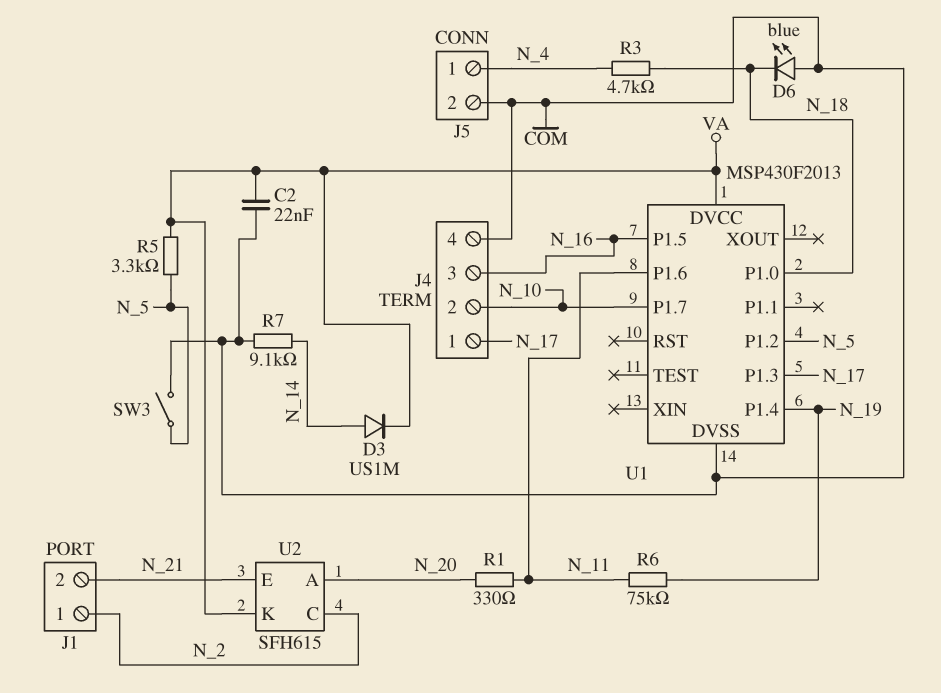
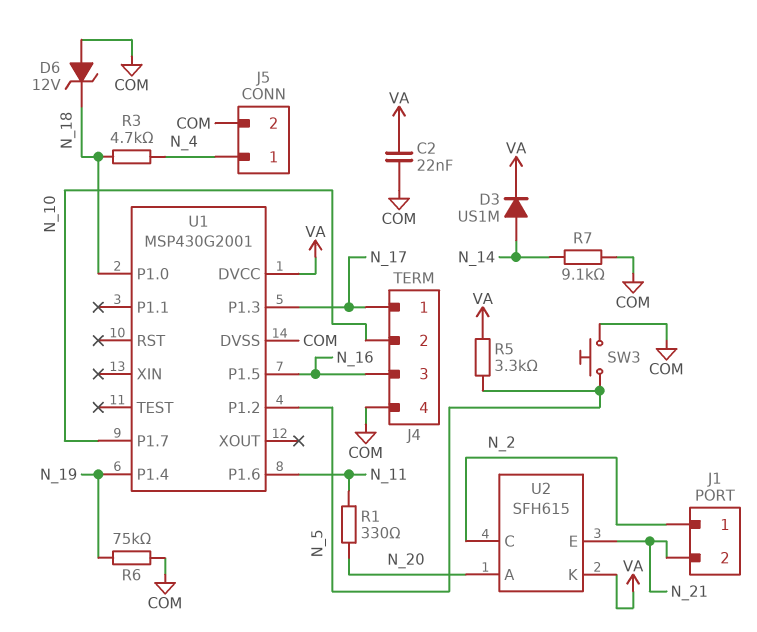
D6: LED blue (A COM, K N_18) -> zener 12V (A COM, K N_18)
R6: 75k (N_11, N_19) -> 75k (COM, N_19)
SW3: switch (COM, N_5) -> button (COM, N_5)
U1: MSP430F2013 -> MSP430G2001

